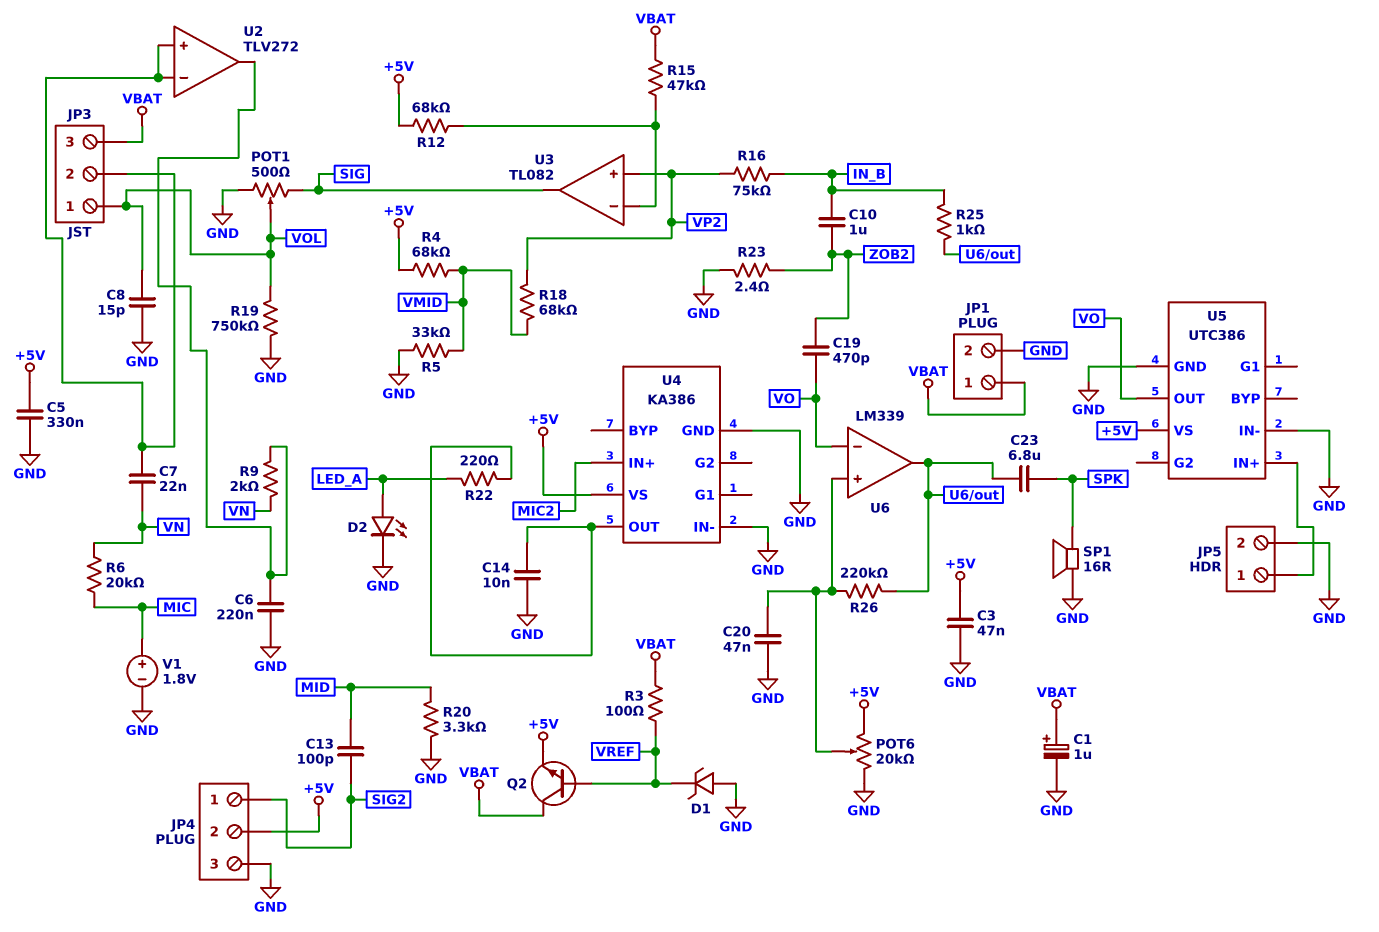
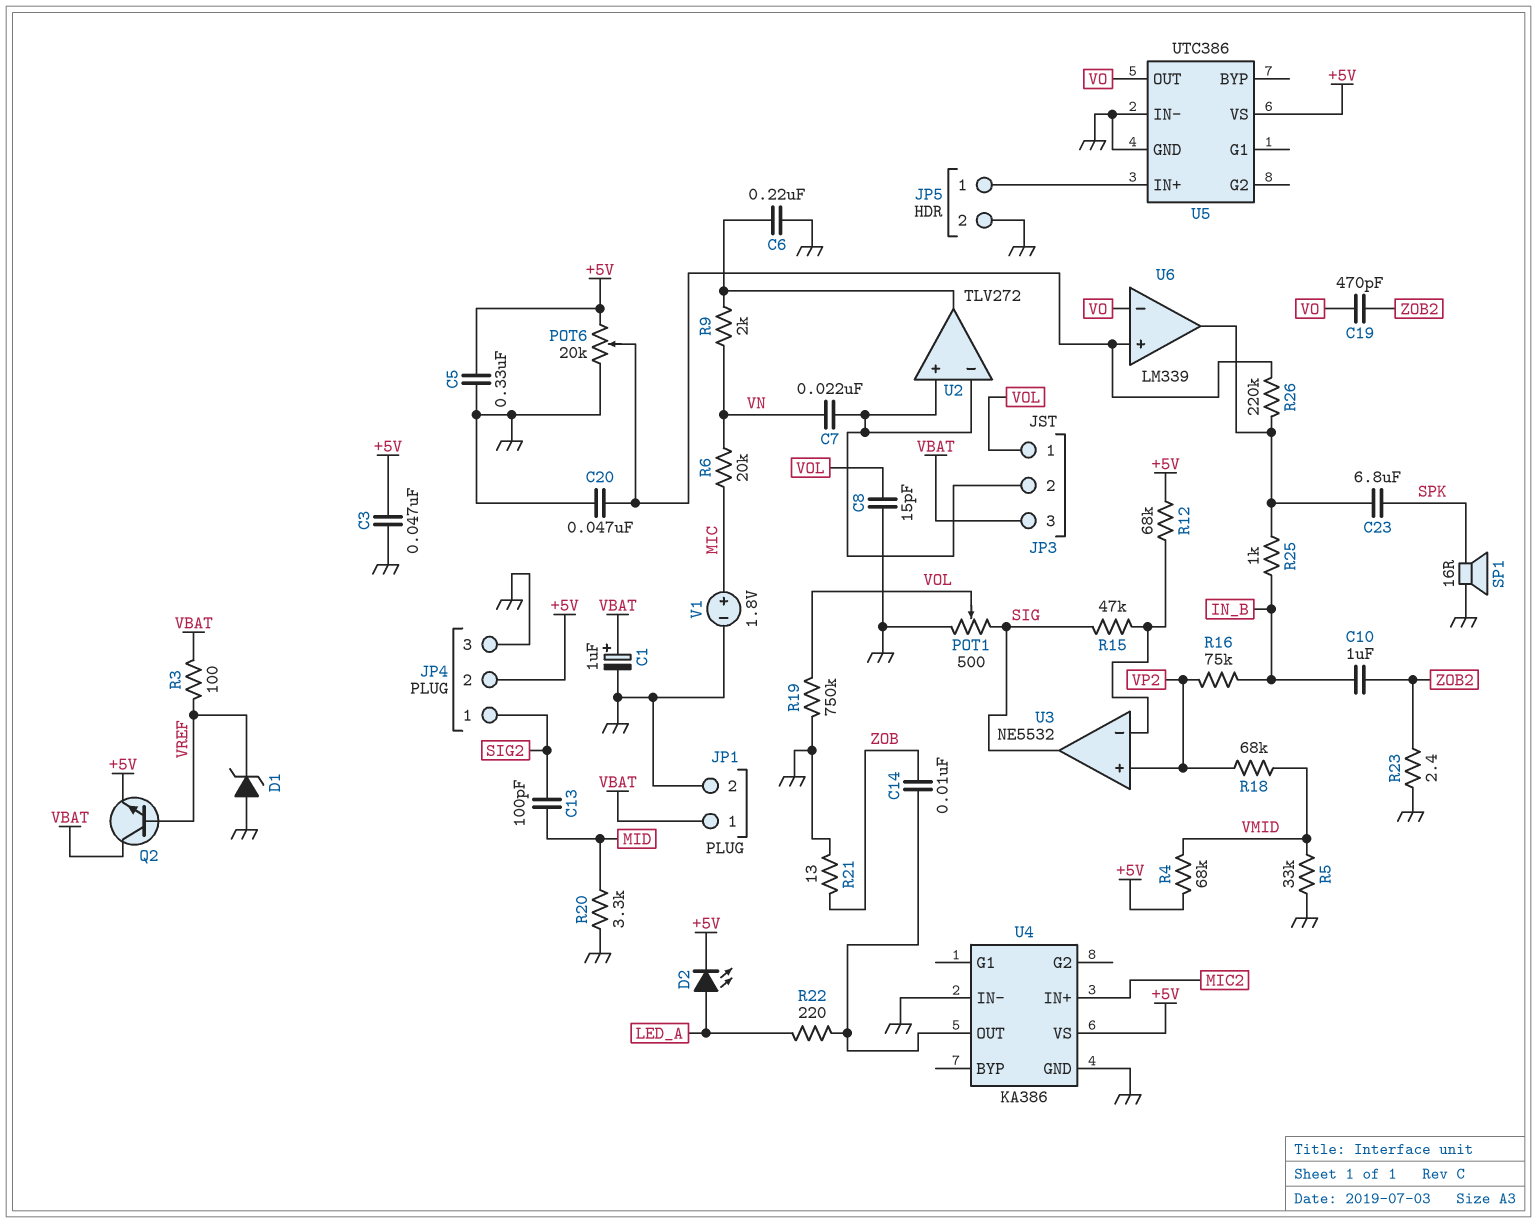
C14: 10nF (GND, U4/OUT) -> 10nF (U4/OUT, ZOB)
D2: LED (A LED_A, K GND) -> LED (A LED_A, K +5V)
R15: 47k (U3/in-, VBAT) -> 47k (SIG, U3/in-)
R21: none -> 13 (GND, ZOB)
U3: TL082 -> NE5532

